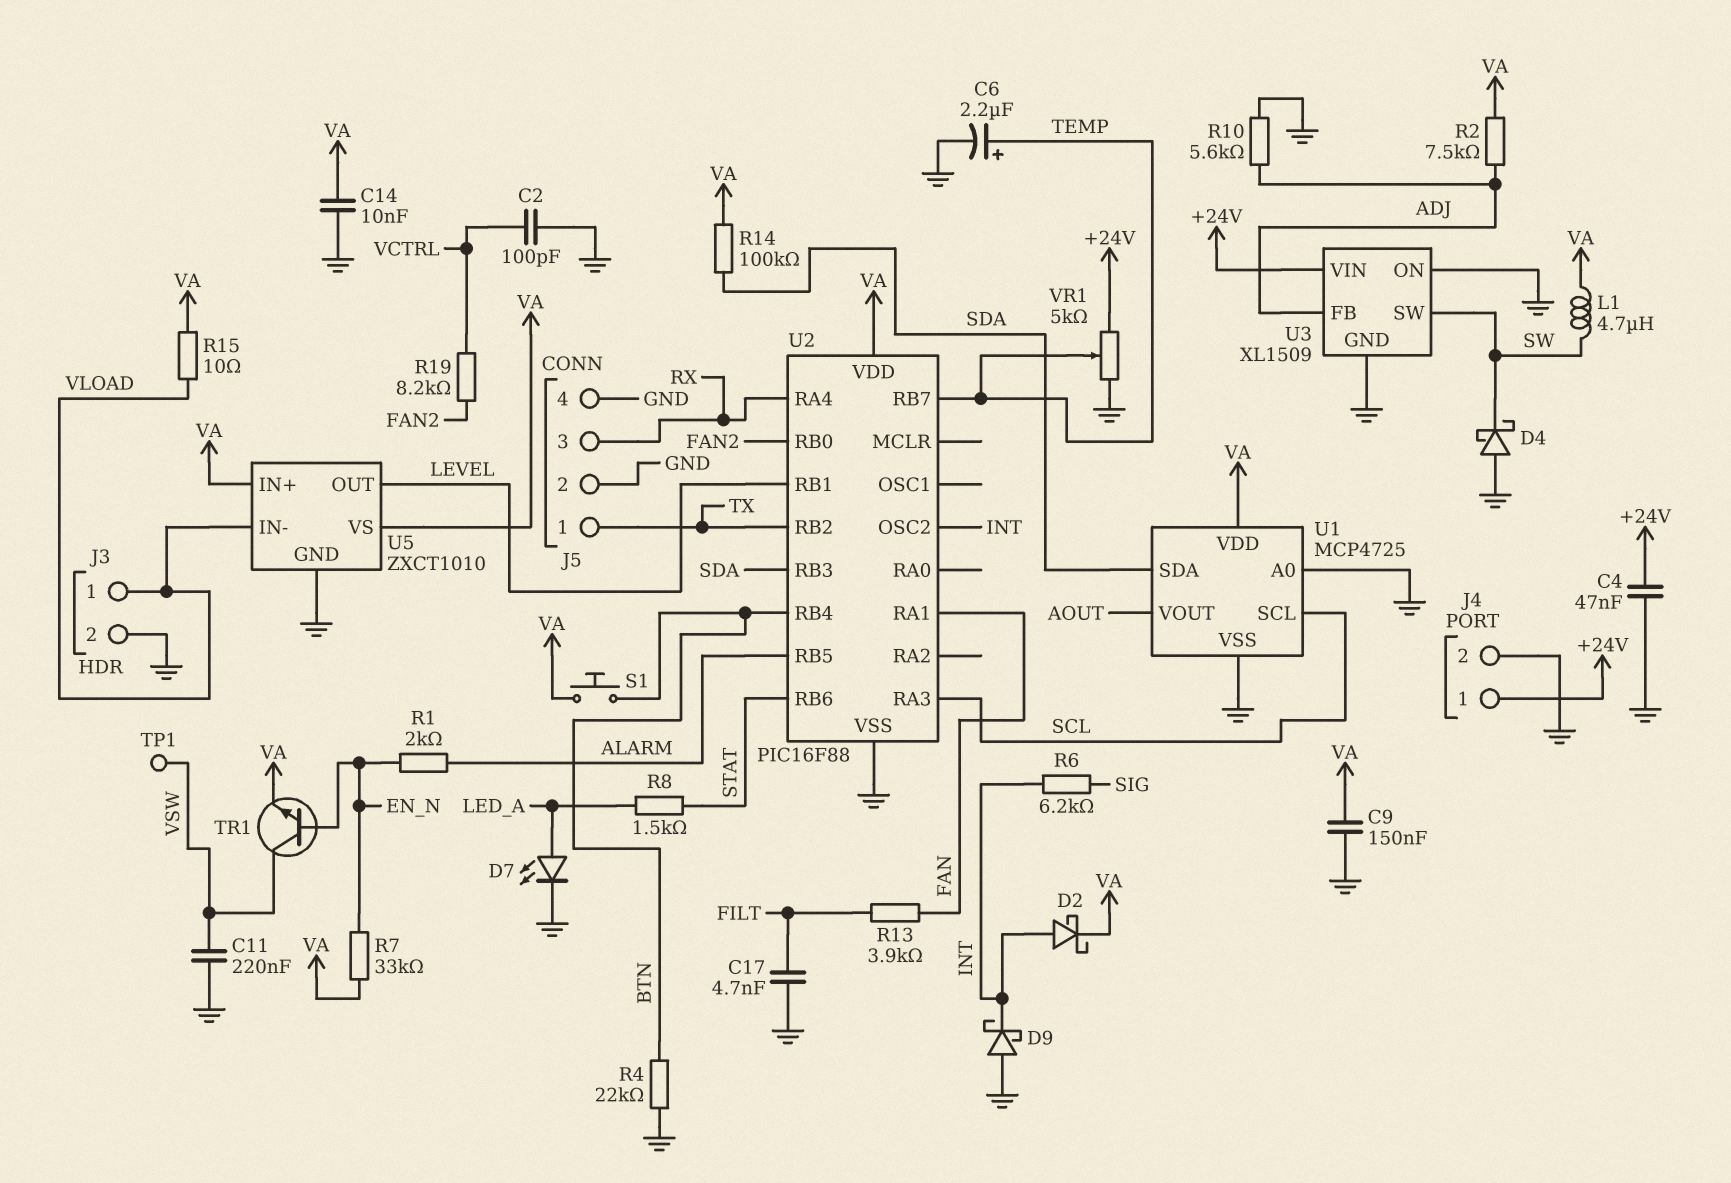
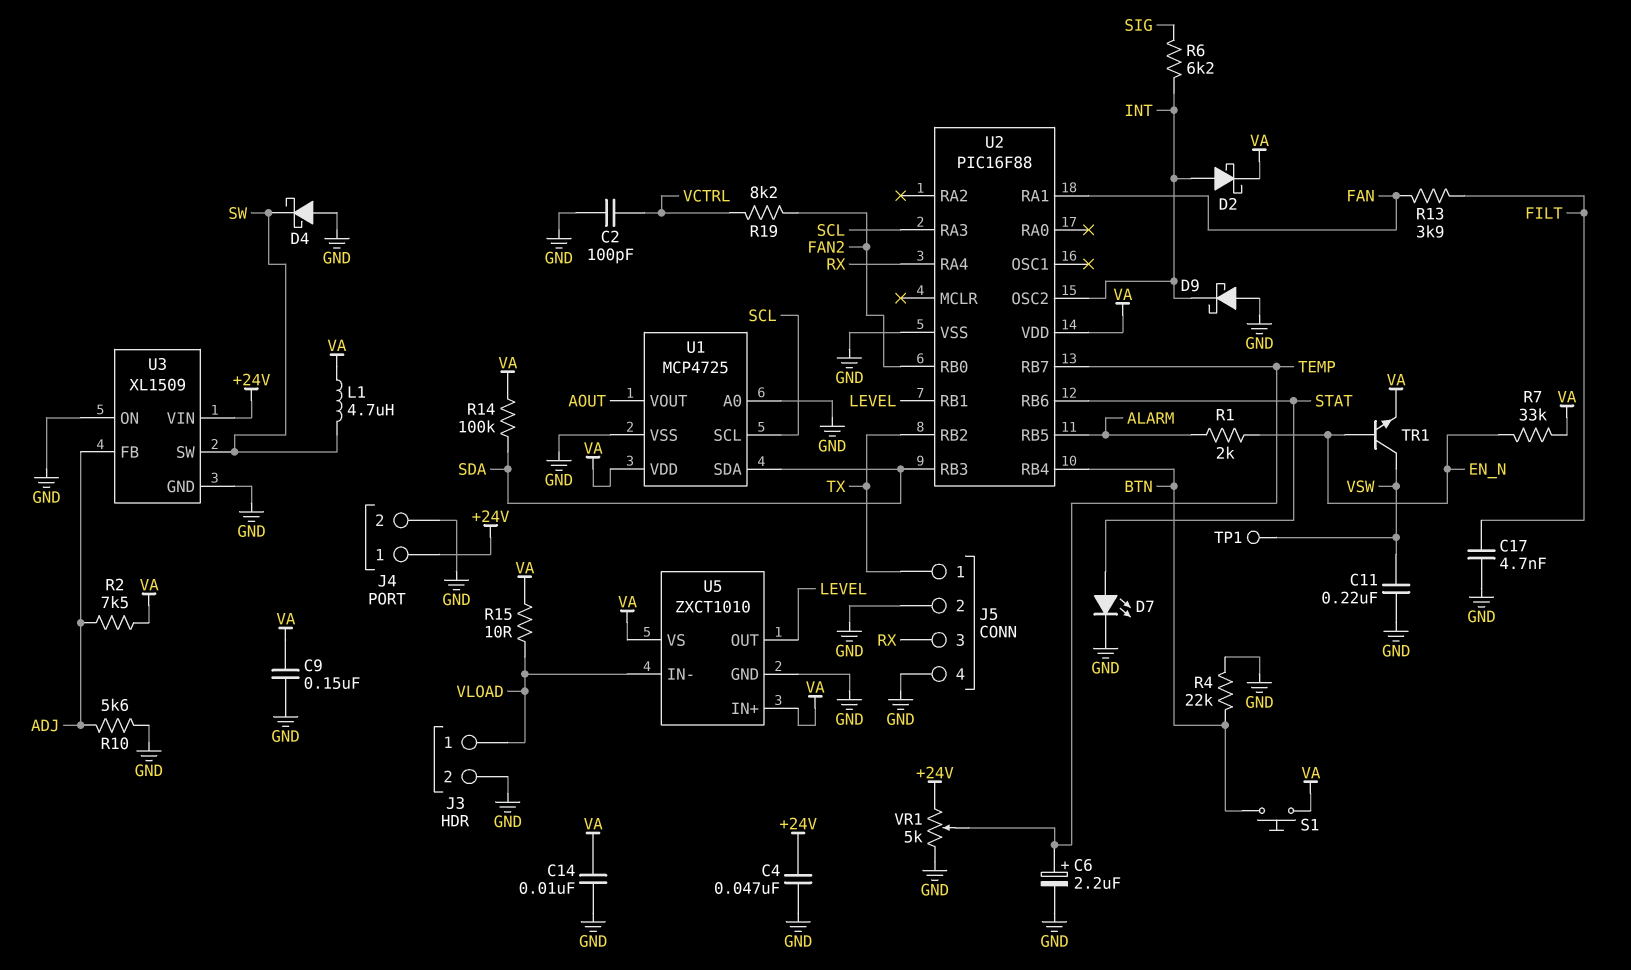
D7: LED (A LED_A, K GND) -> LED (A STAT, K GND)
R8: 1.5k (LED_A, STAT) -> none

